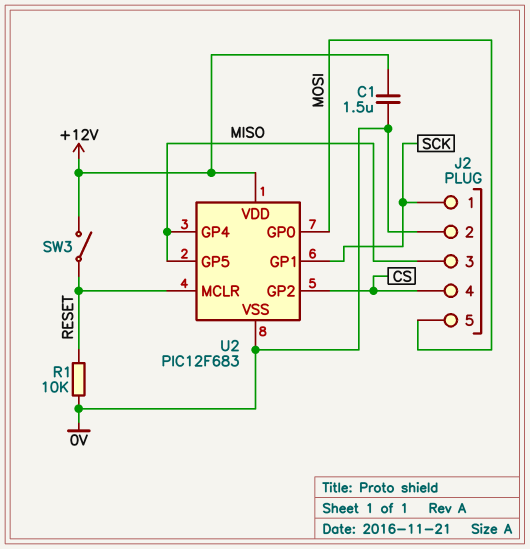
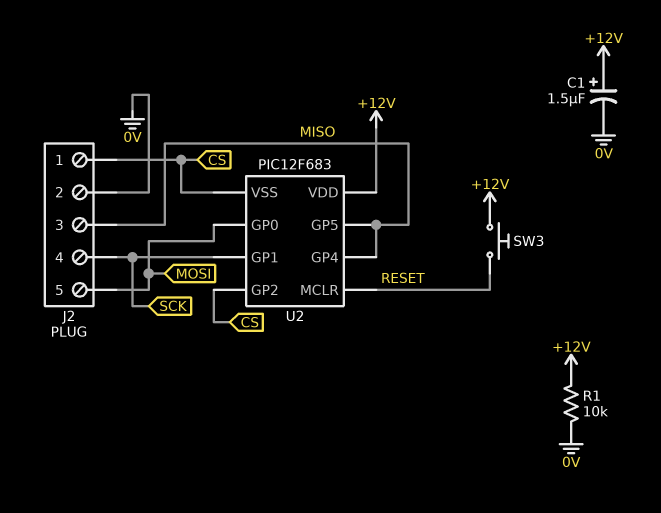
C1: 1.5uF (+12V, 0V) -> 1.5uF (plus +12V, minus 0V)
J2 pin 1: SCK -> CS
J2 pin 4: CS -> SCK
R1: 10k (0V, RESET) -> 10k (+12V, 0V)
SW3: switch (+12V, RESET) -> button (+12V, RESET)
U2 pin VSS: 0V -> CS

